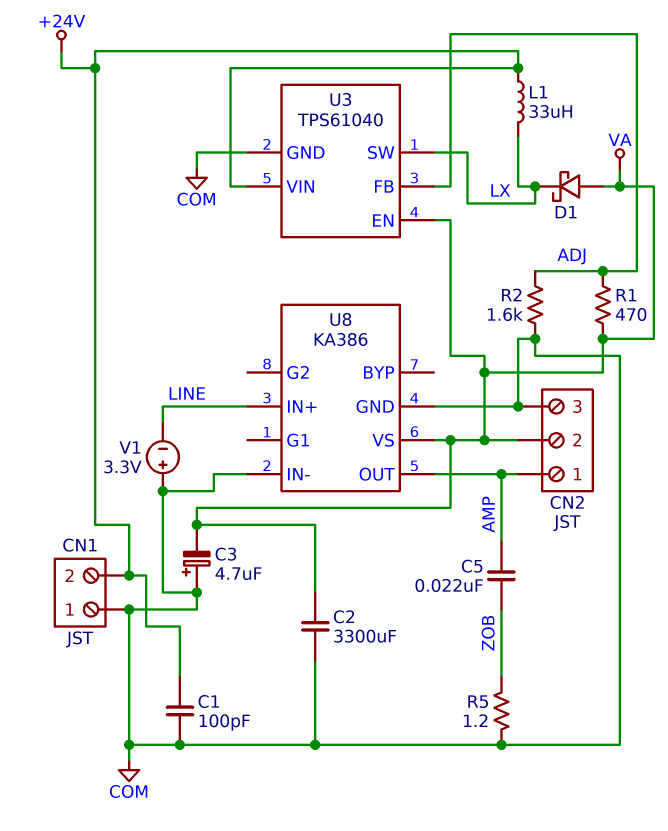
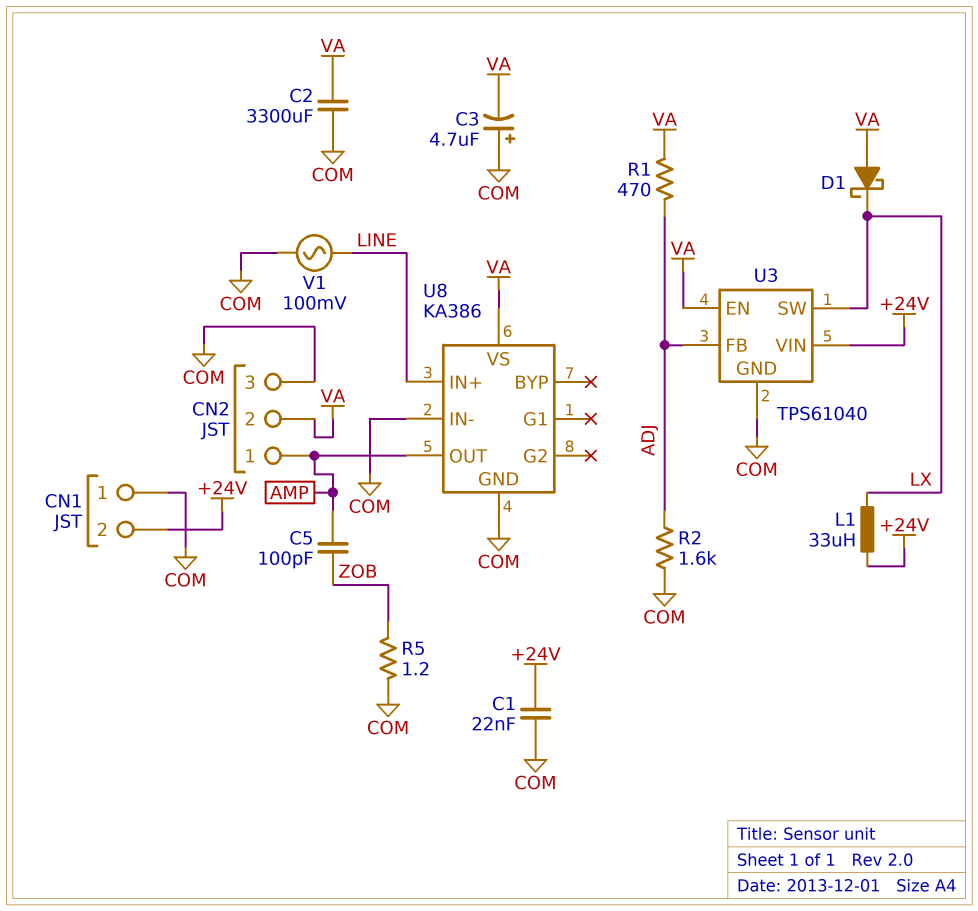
C1: 100pF (+24V, COM) -> 22nF (+24V, COM)
C5: 22nF (AMP, ZOB) -> 100pF (AMP, ZOB)
V1: 3.3V (plus COM, minus LINE) -> AC 100mV (COM, LINE)

